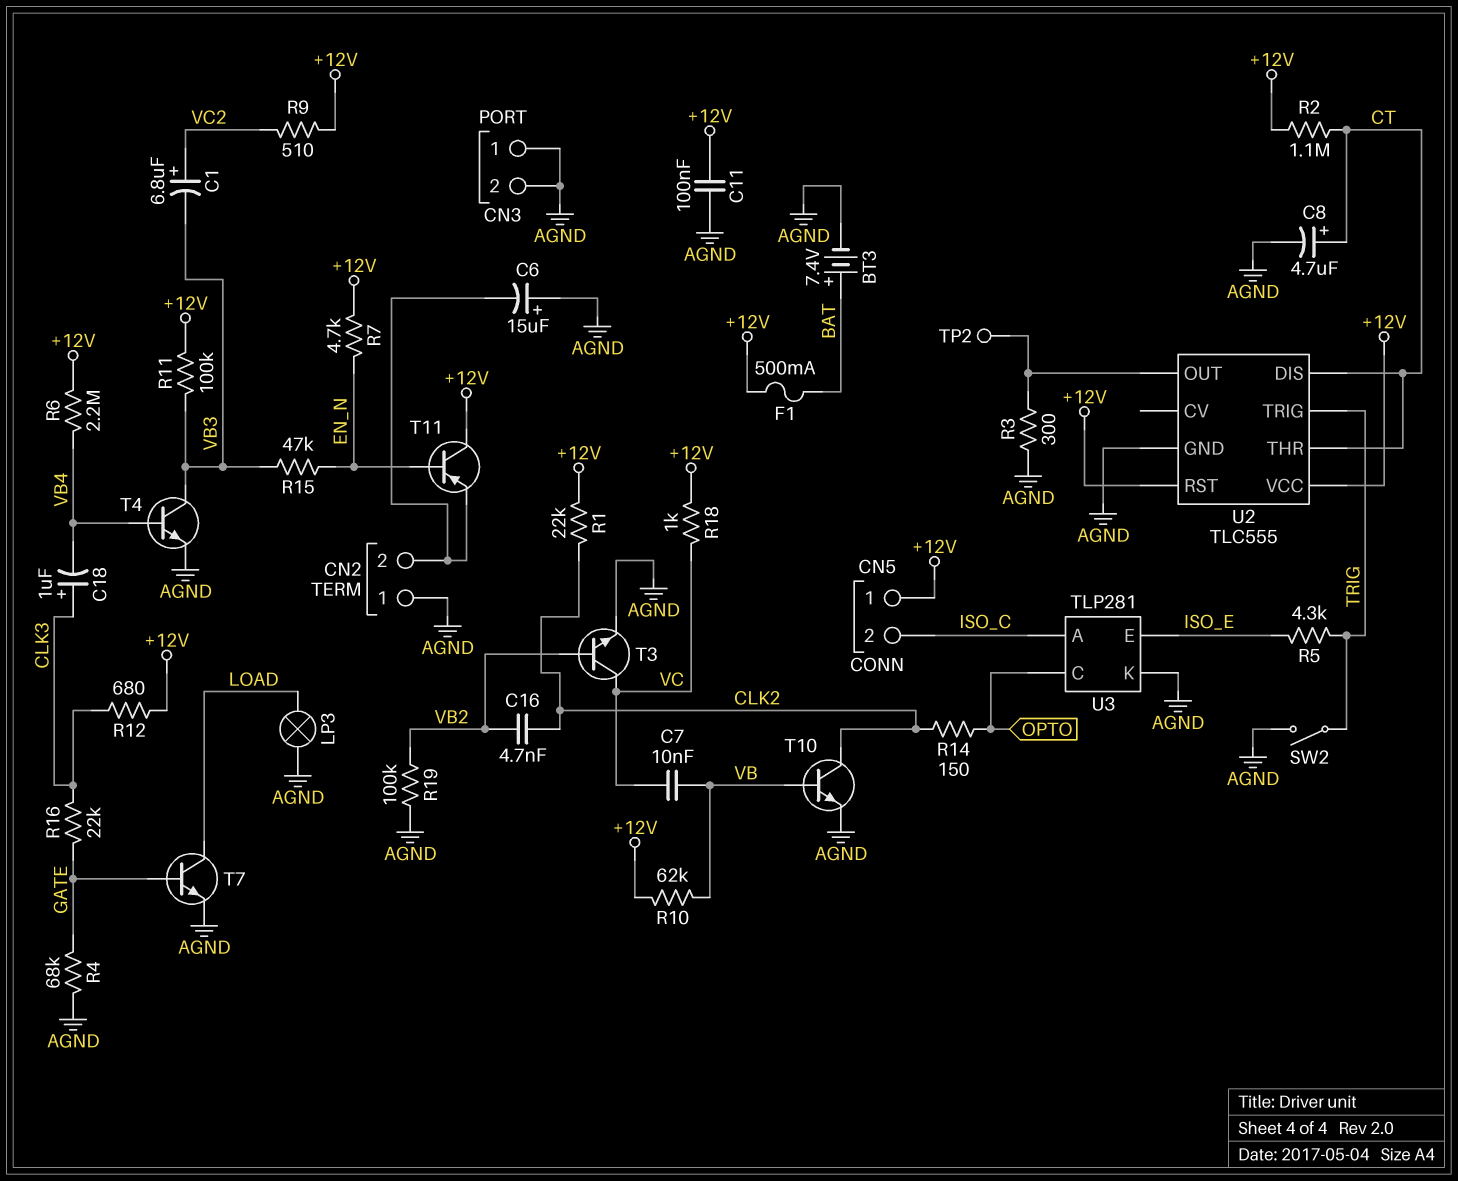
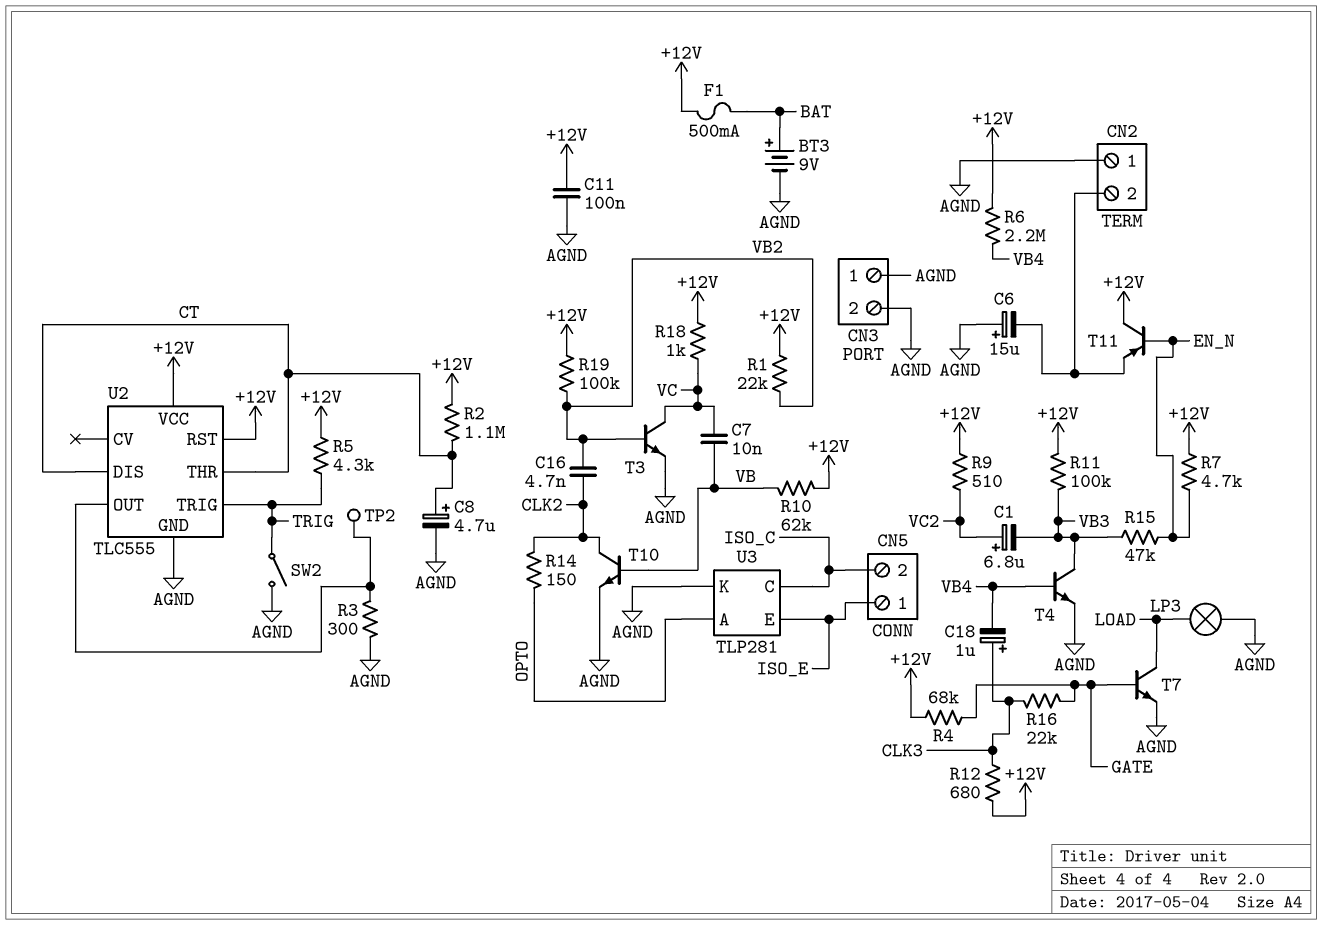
BT3: 7.4V (plus BAT, minus AGND) -> 9V (plus BAT, minus AGND)
CN5 pin 1: +12V -> ISO_E
R1: 22k (+12V, CLK2) -> 22k (+12V, VB2)
R4: 68k (AGND, GATE) -> 68k (+12V, GATE)
R5: 4.3k (ISO_E, TRIG) -> 4.3k (+12V, TRIG)
R19: 100k (AGND, VB2) -> 100k (+12V, VB2)
U3 pin A: ISO_C -> OPTO
U3 pin C: OPTO -> ISO_C

